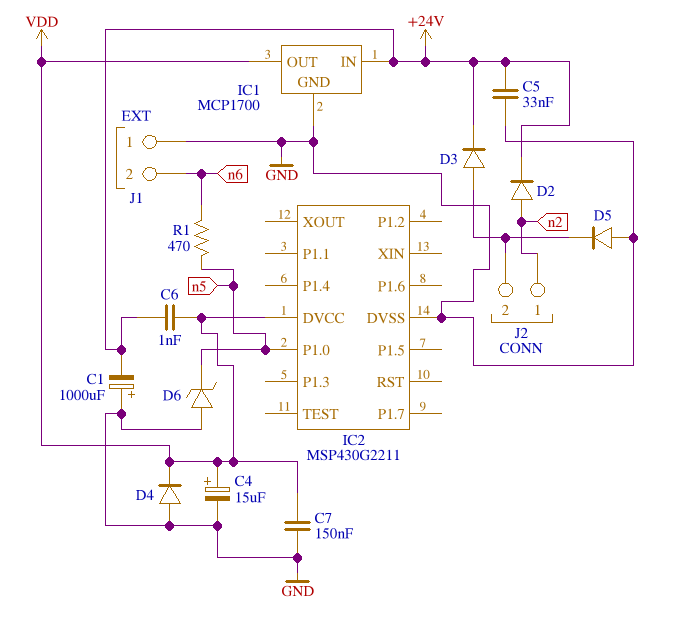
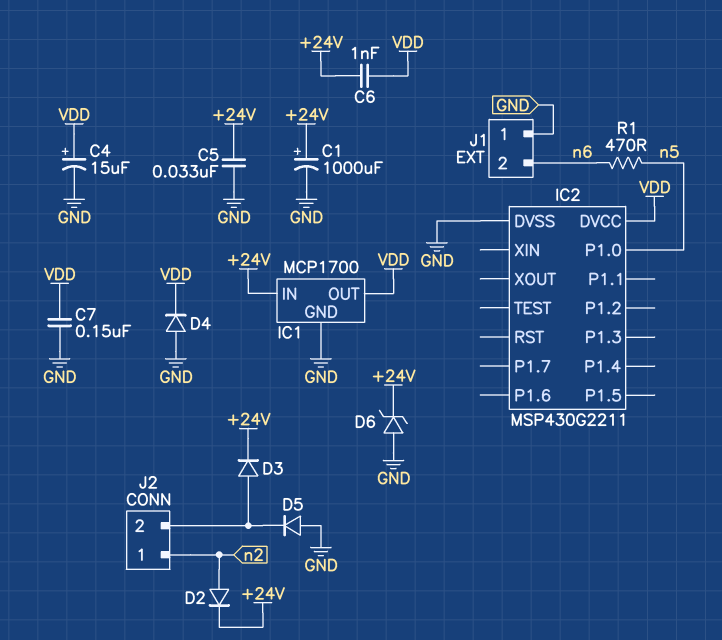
C1: 1000uF (plus GND, minus +24V) -> 1000uF (plus +24V, minus GND)
D6: zener (A GND, K n5) -> zener (A GND, K +24V)

